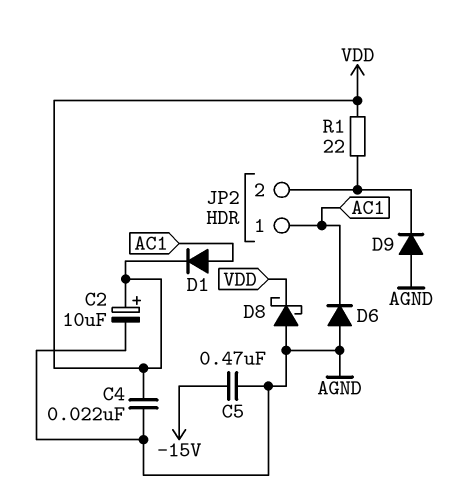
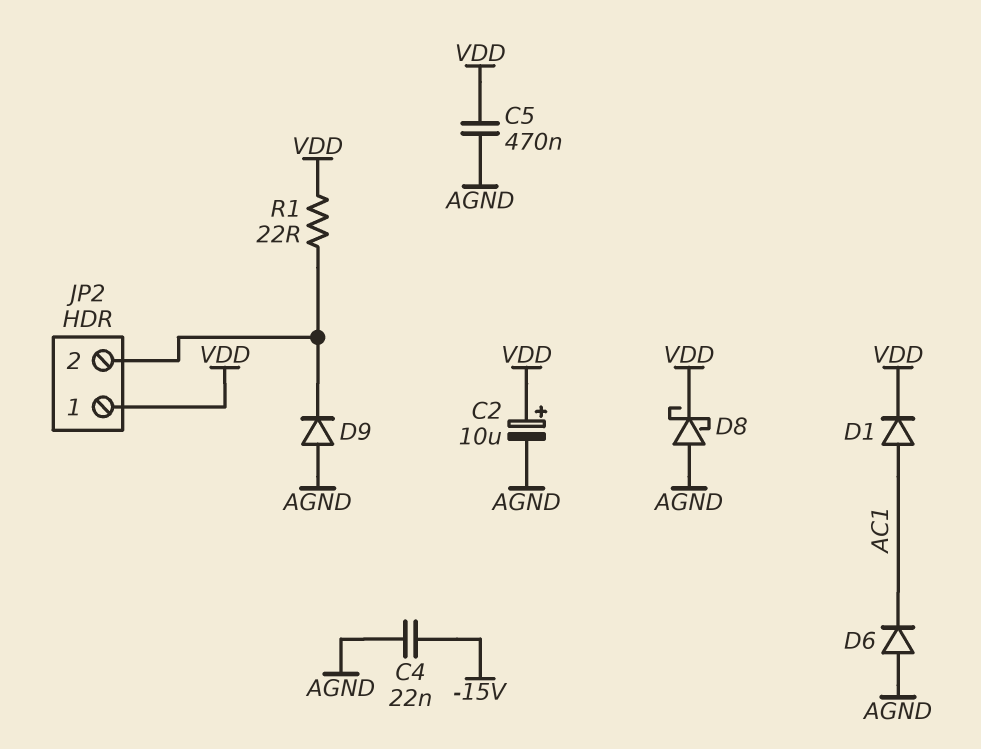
C4: 22nF (AGND, VDD) -> 22nF (-15V, AGND)
C5: 470nF (-15V, AGND) -> 470nF (AGND, VDD)
JP2 pin 1: AC1 -> VDD

